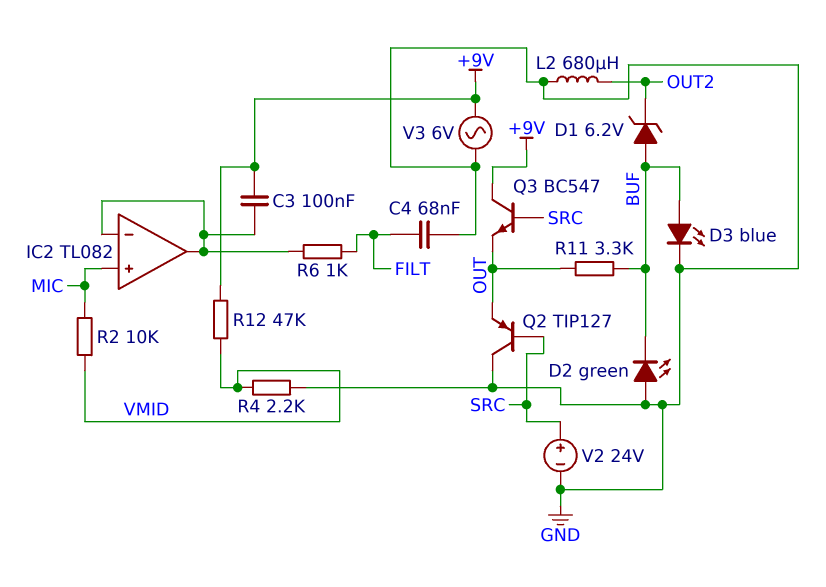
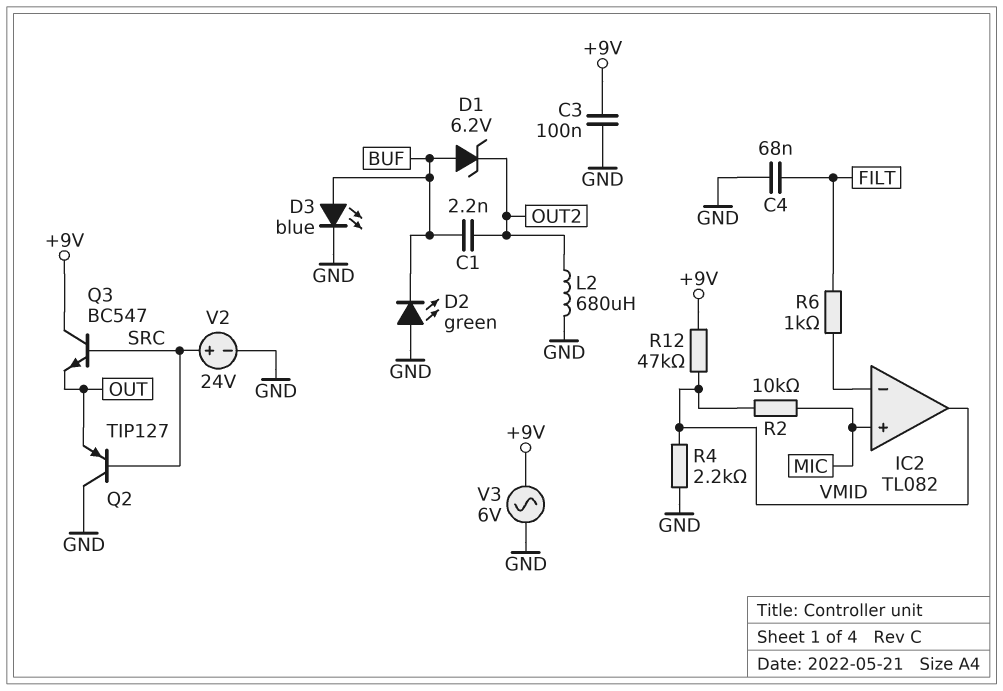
C1: none -> 2.2nF (BUF, OUT2)
C3: 100nF (+9V, IC2/in-) -> 100nF (+9V, GND)
IC2 pin out: IC2/in- -> VMID
R11: 3.3k (BUF, OUT) -> none

